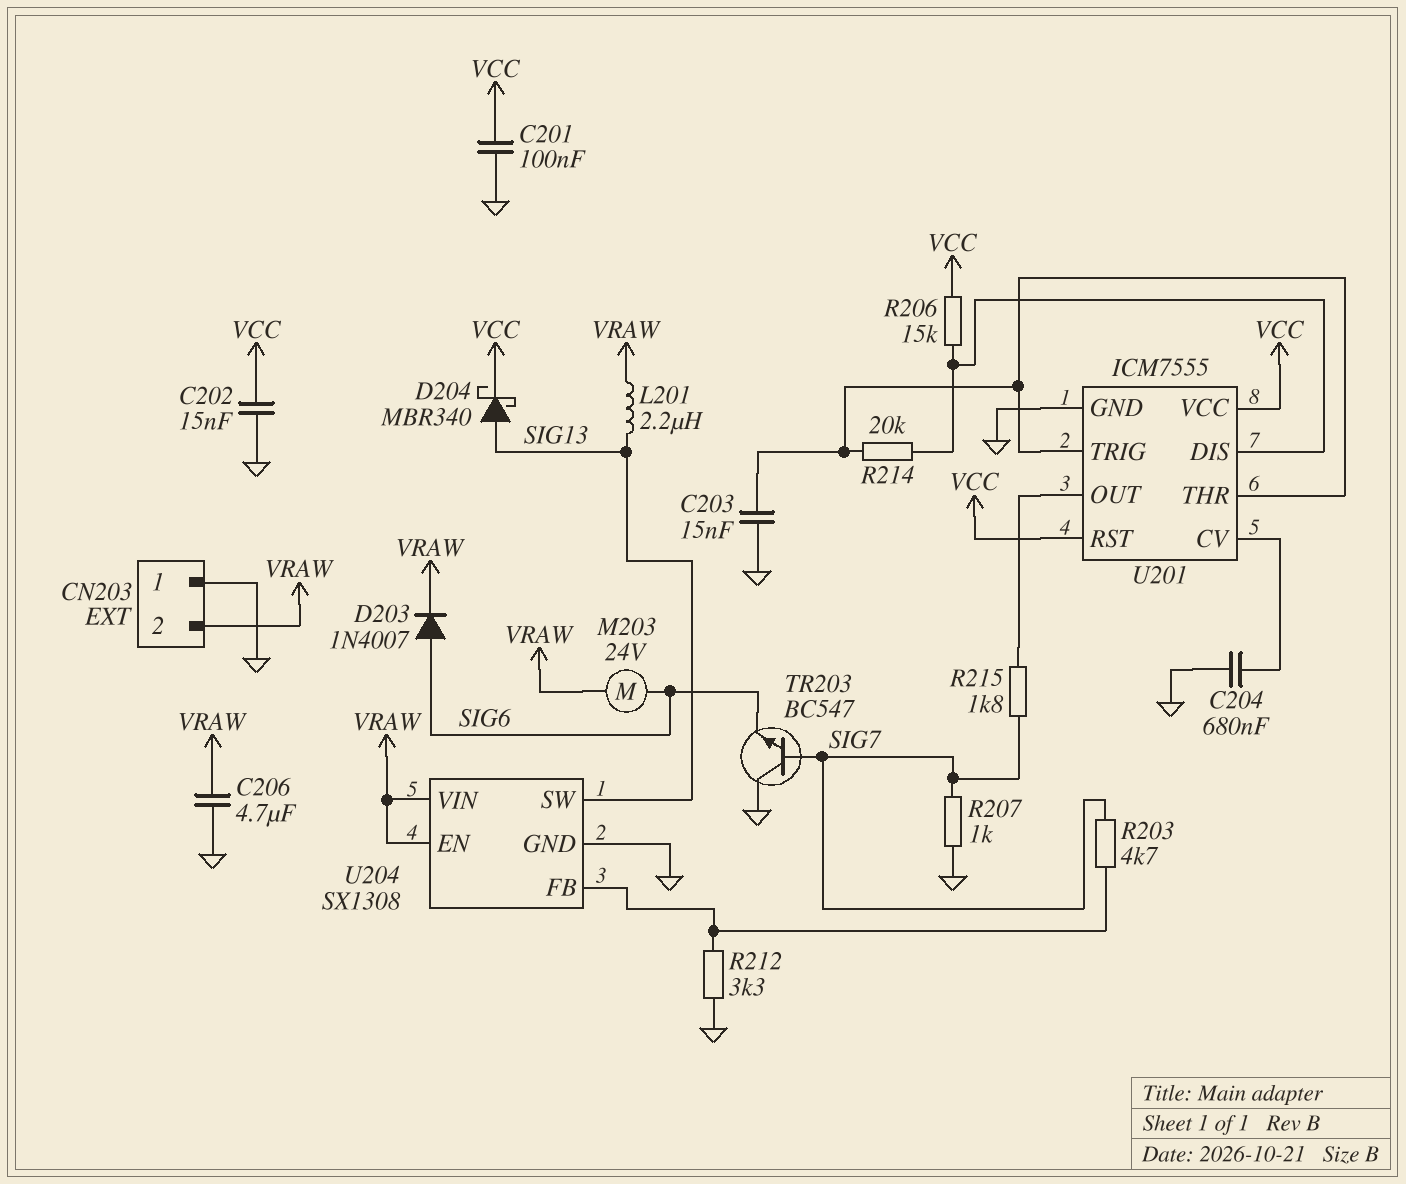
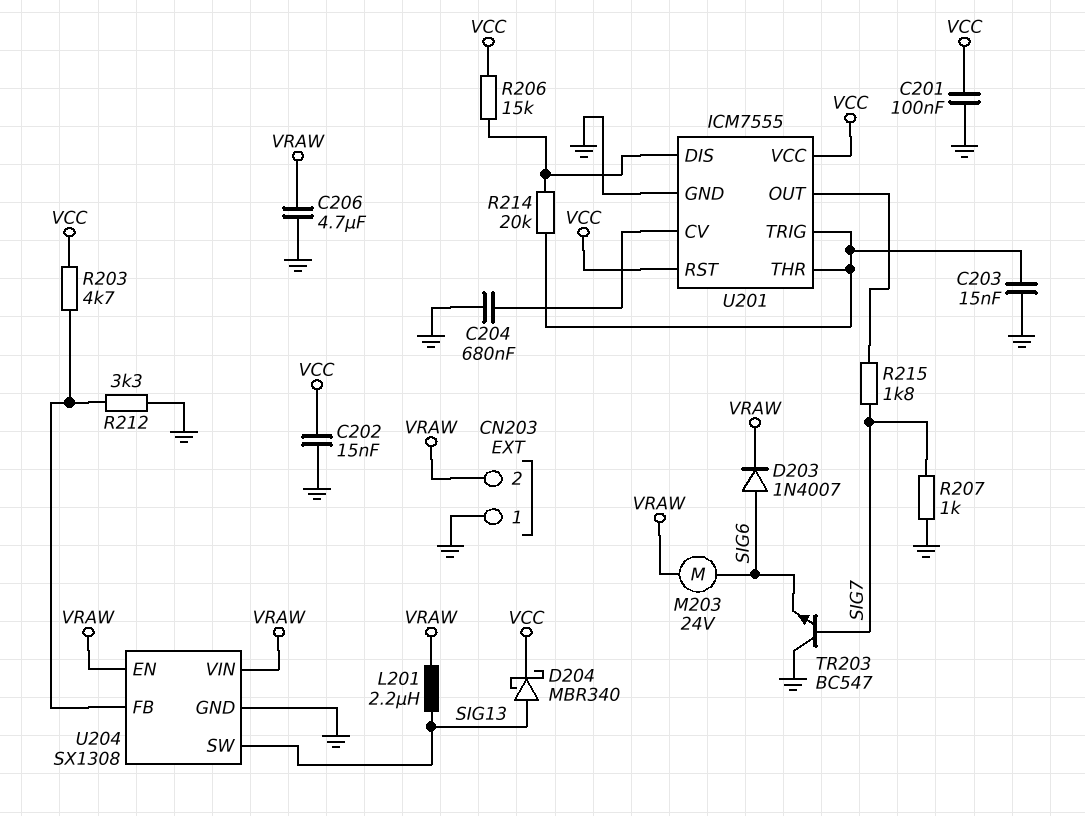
R203: 4.7k (SIG7, U204/FB) -> 4.7k (U204/FB, VCC)

